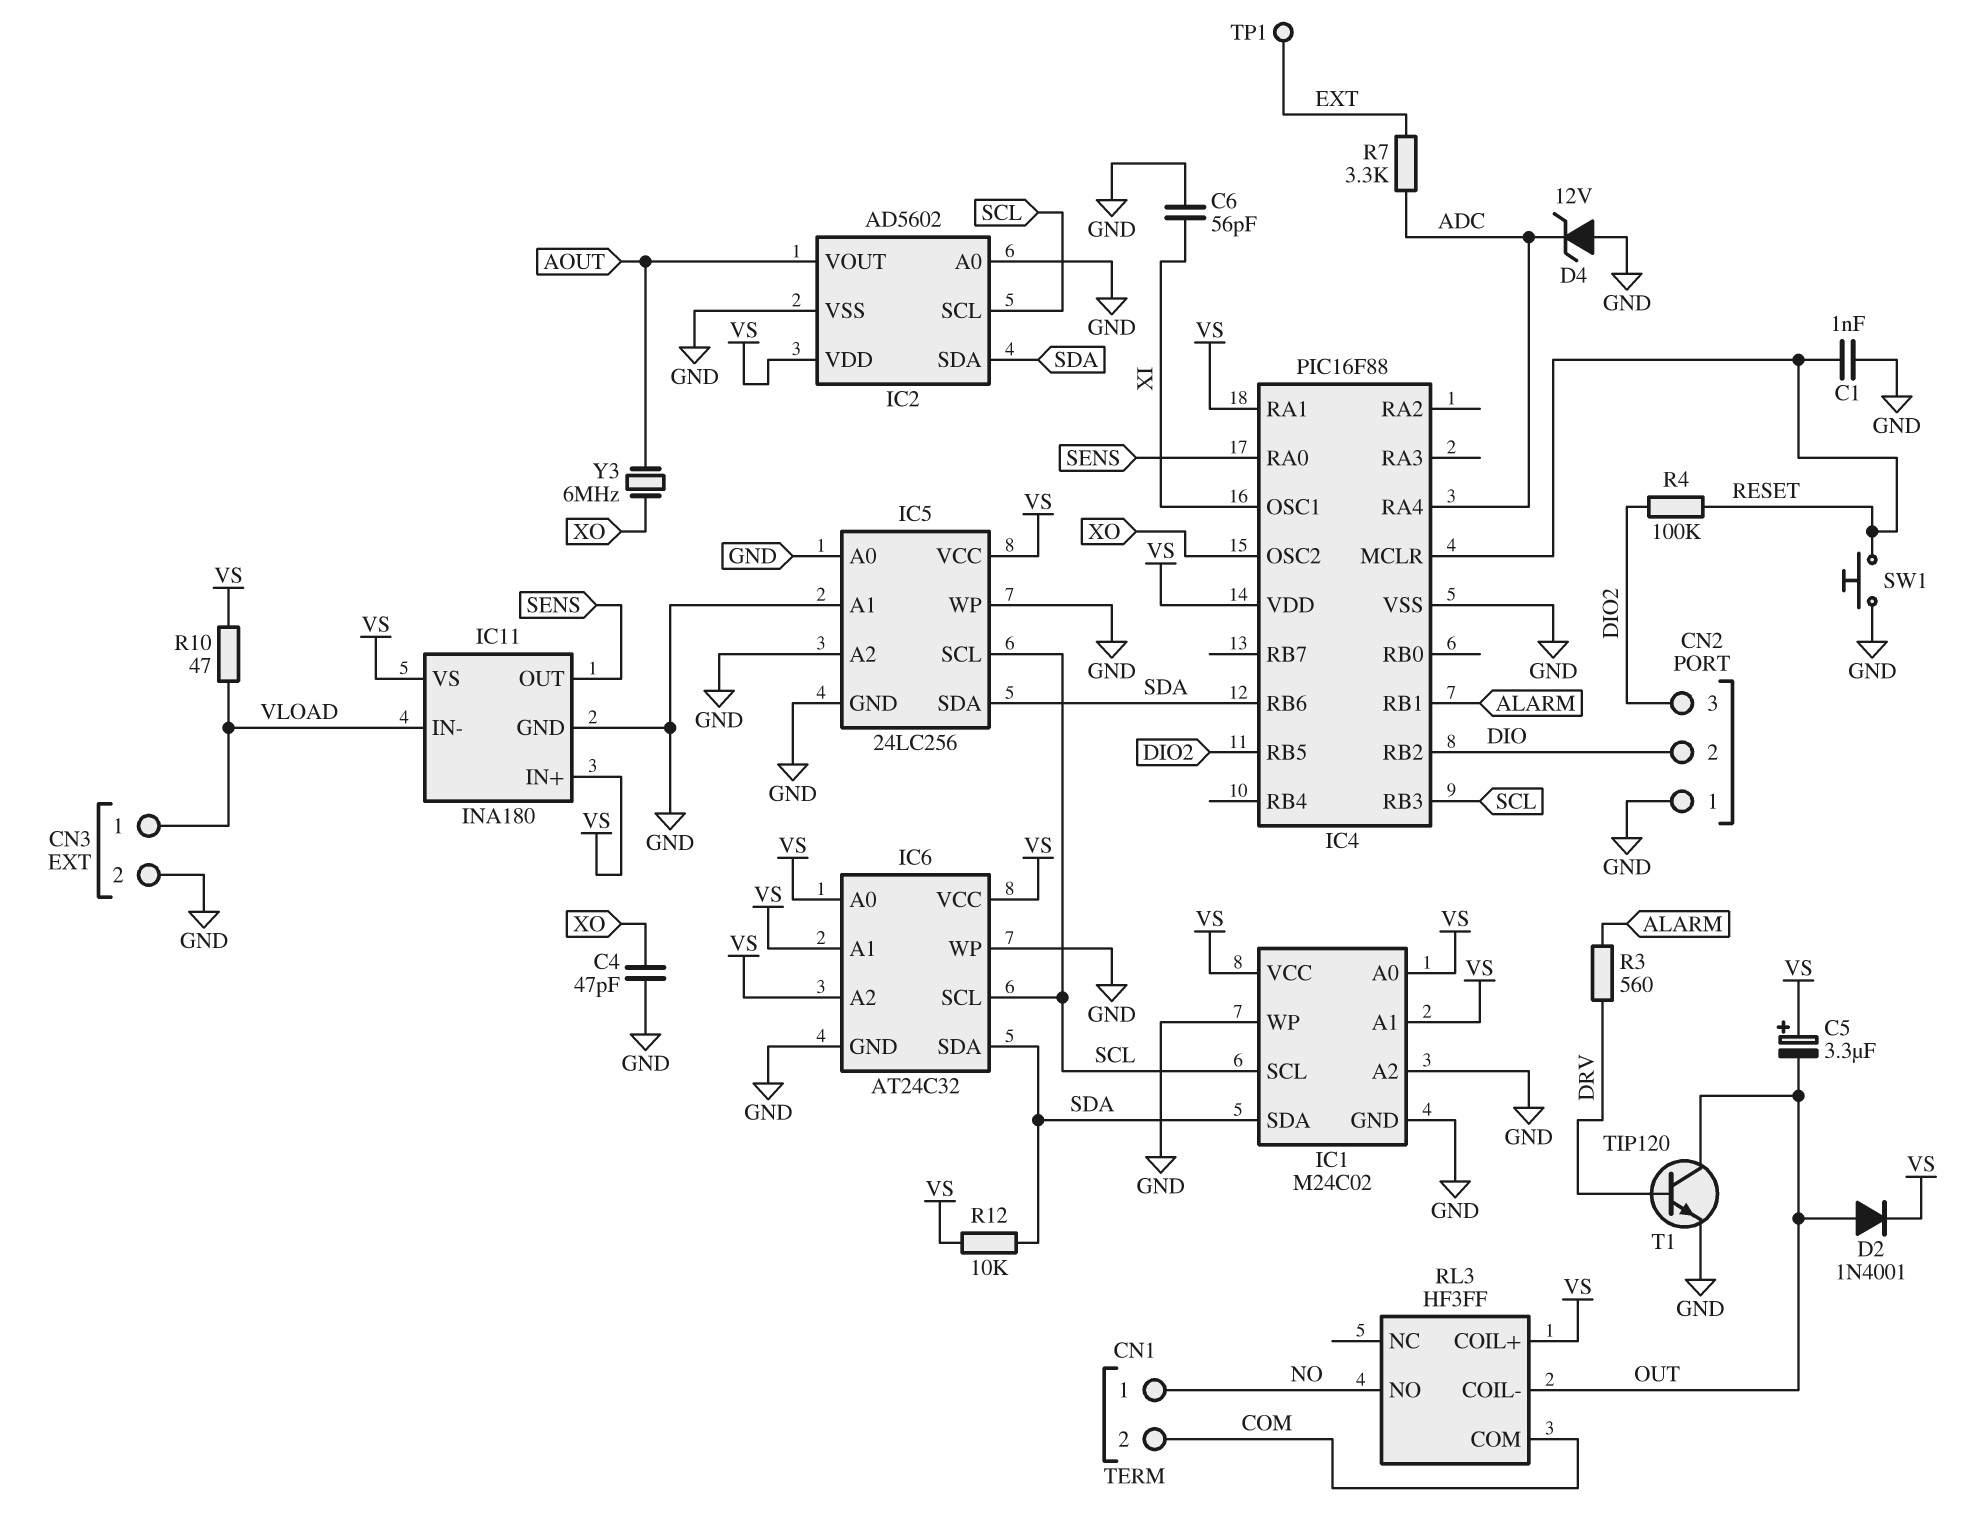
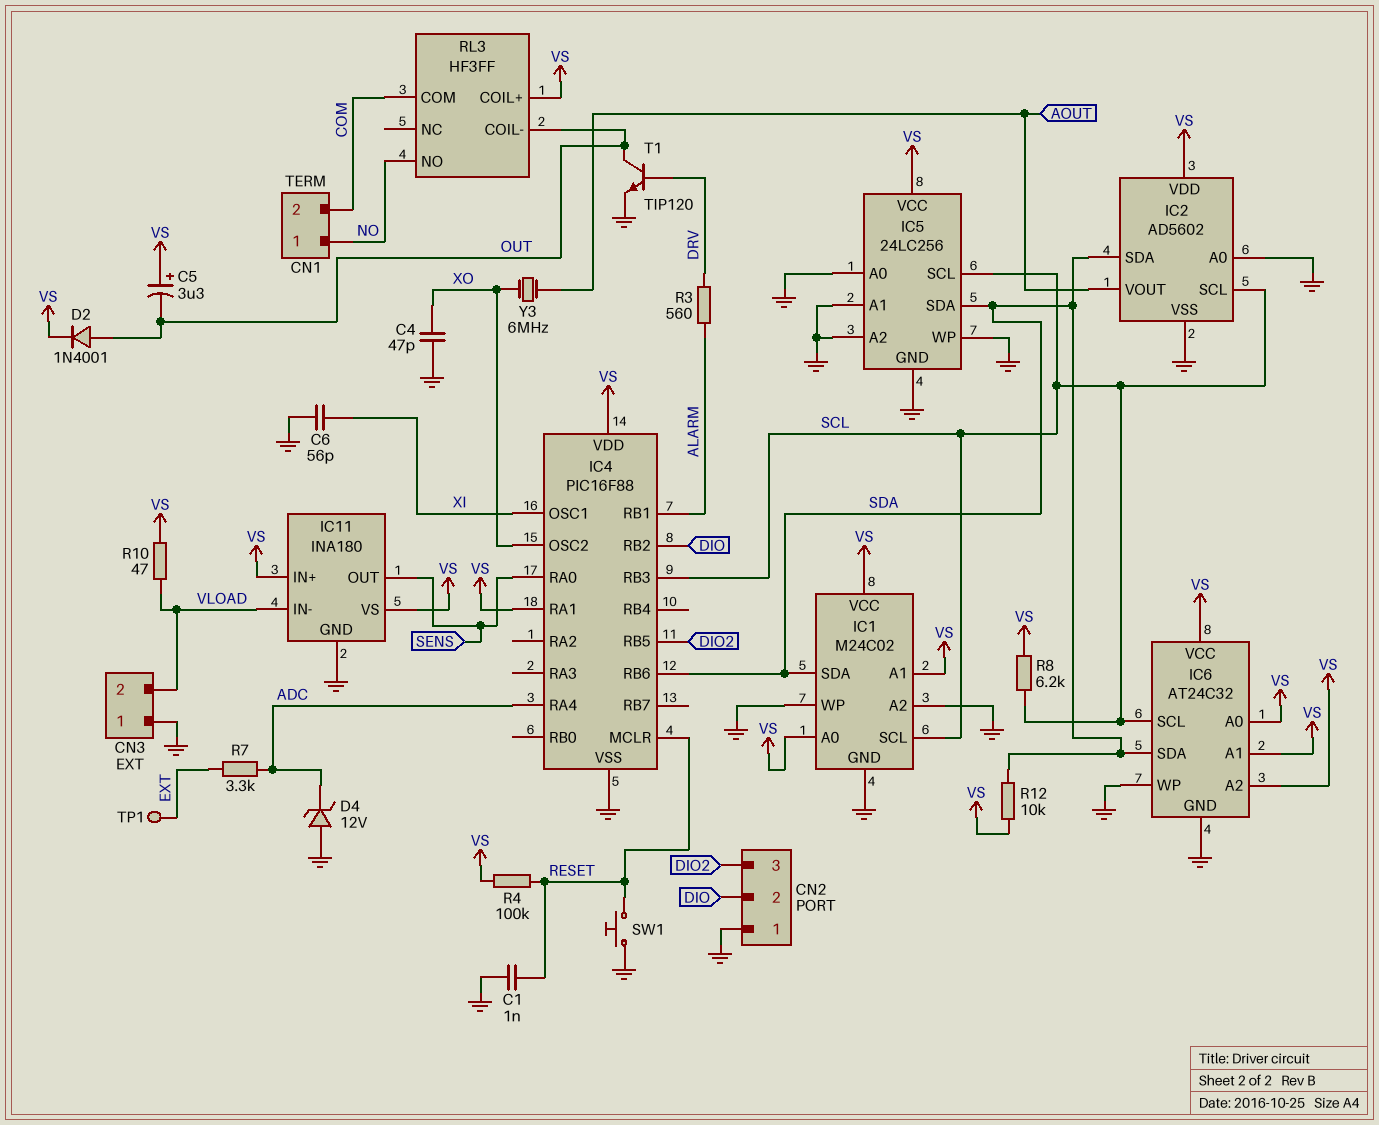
CN3 pin 1: VLOAD -> GND
CN3 pin 2: GND -> VLOAD
R4: 100k (DIO2, RESET) -> 100k (RESET, VS)
R8: none -> 6.2k (SCL, VS)

